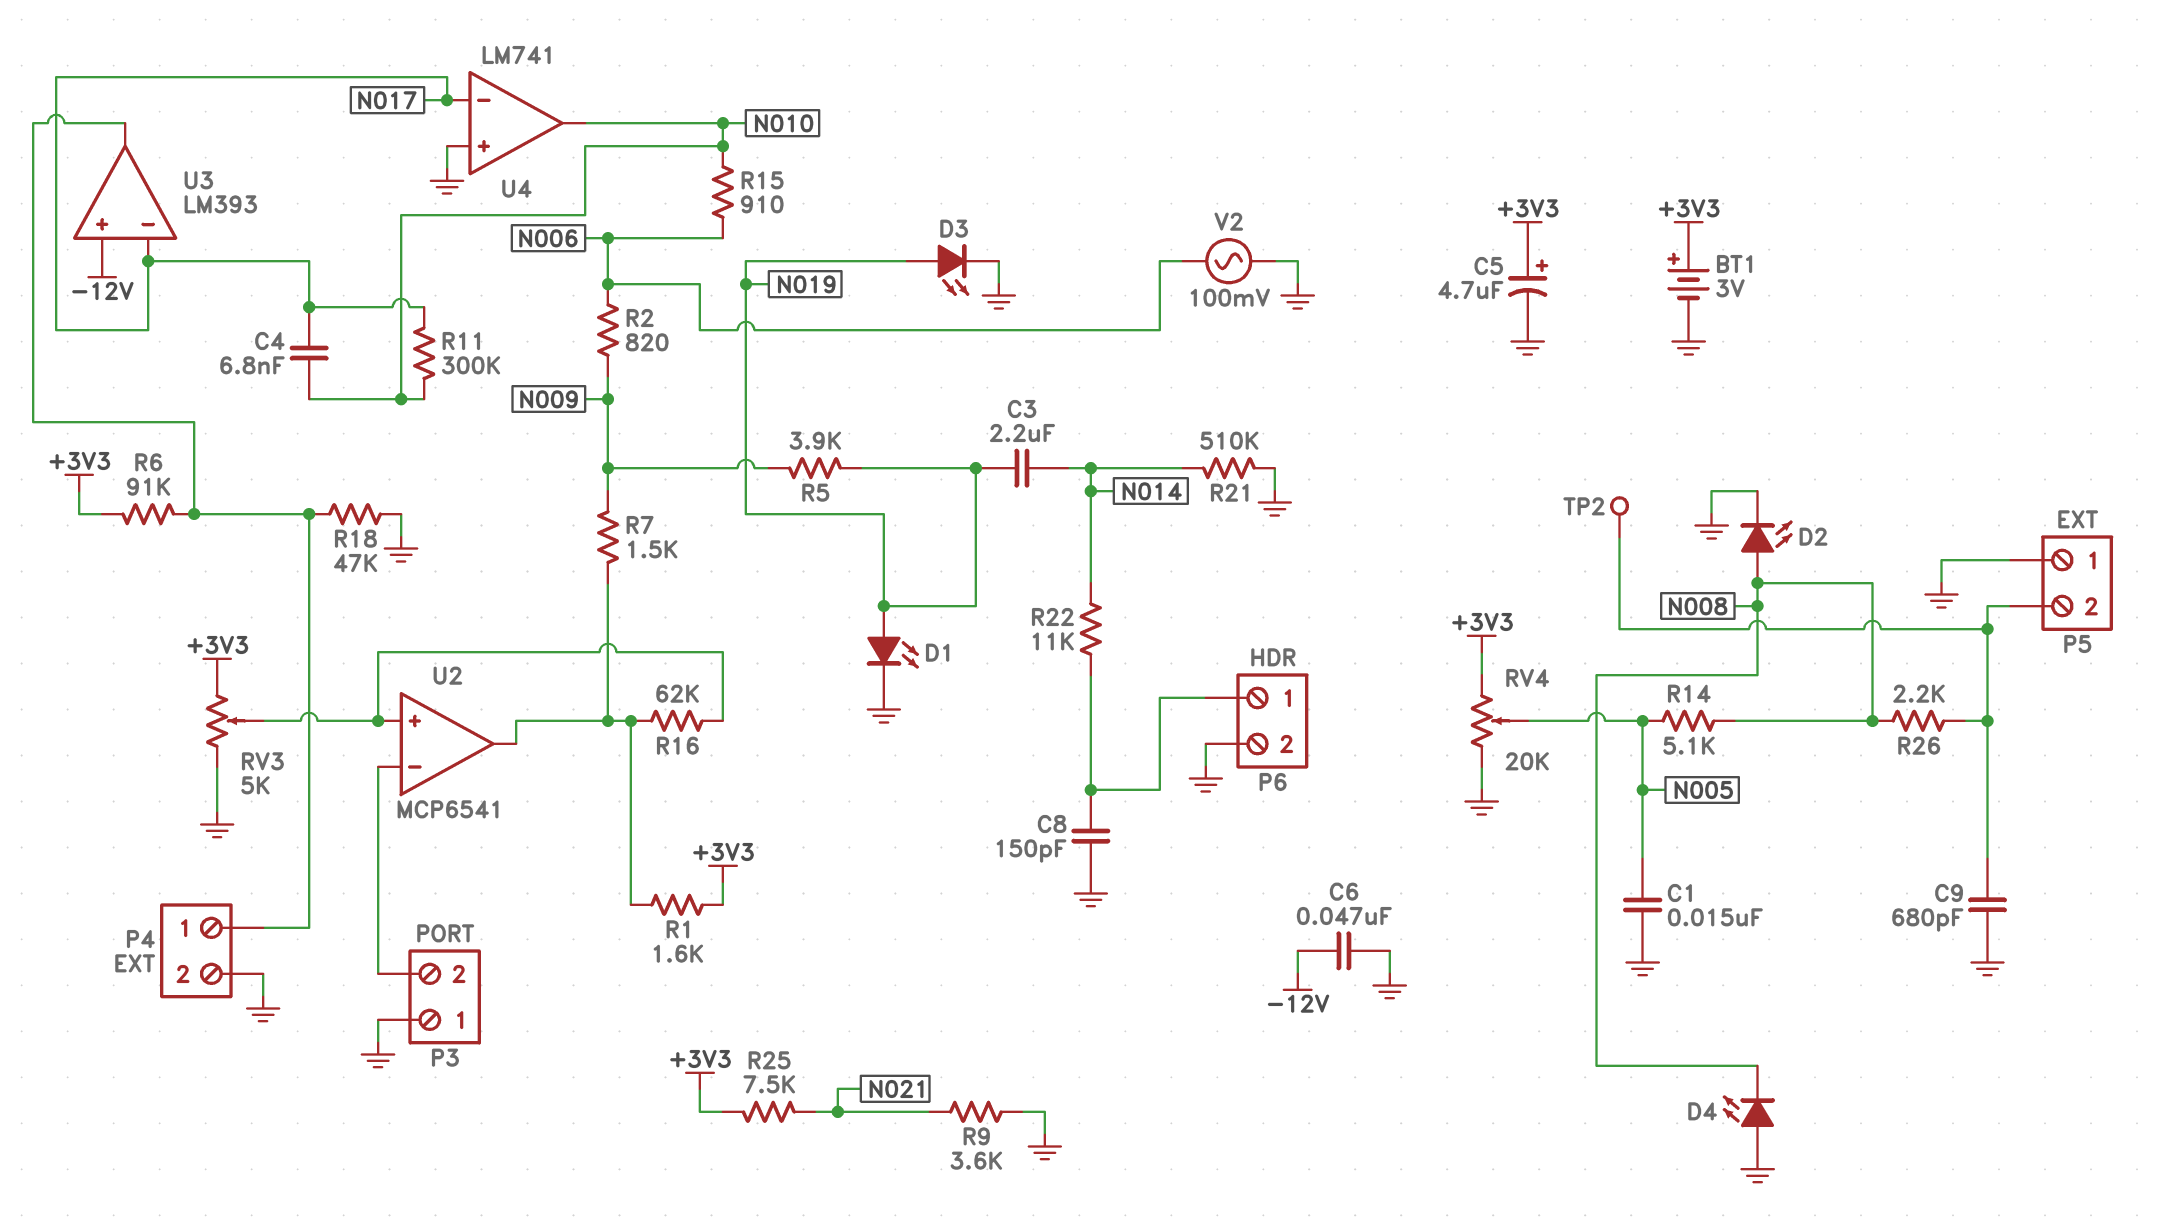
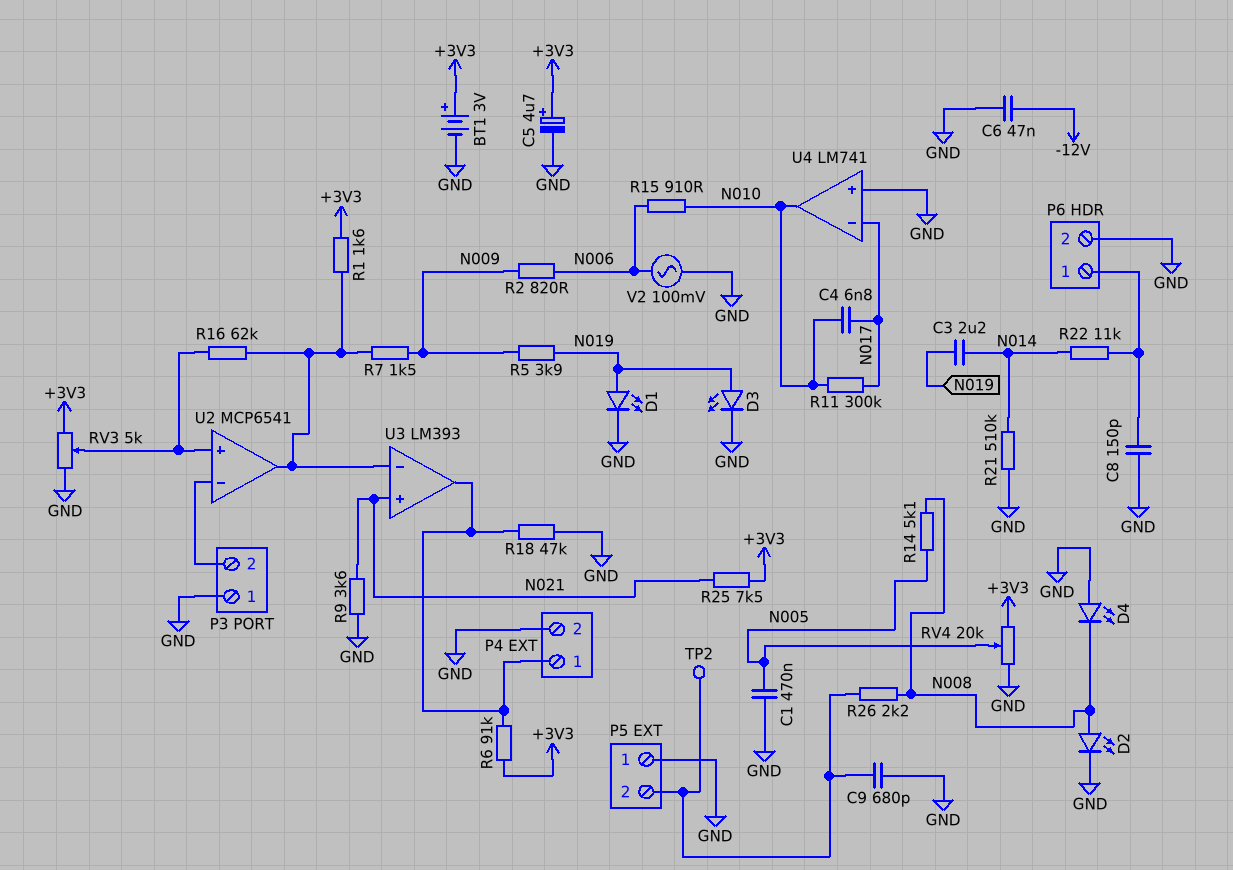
C1: 15nF (GND, N005) -> 470nF (GND, N005)
U3 pin in+: -12V -> N021
U3 pin in-: N017 -> U2/out

